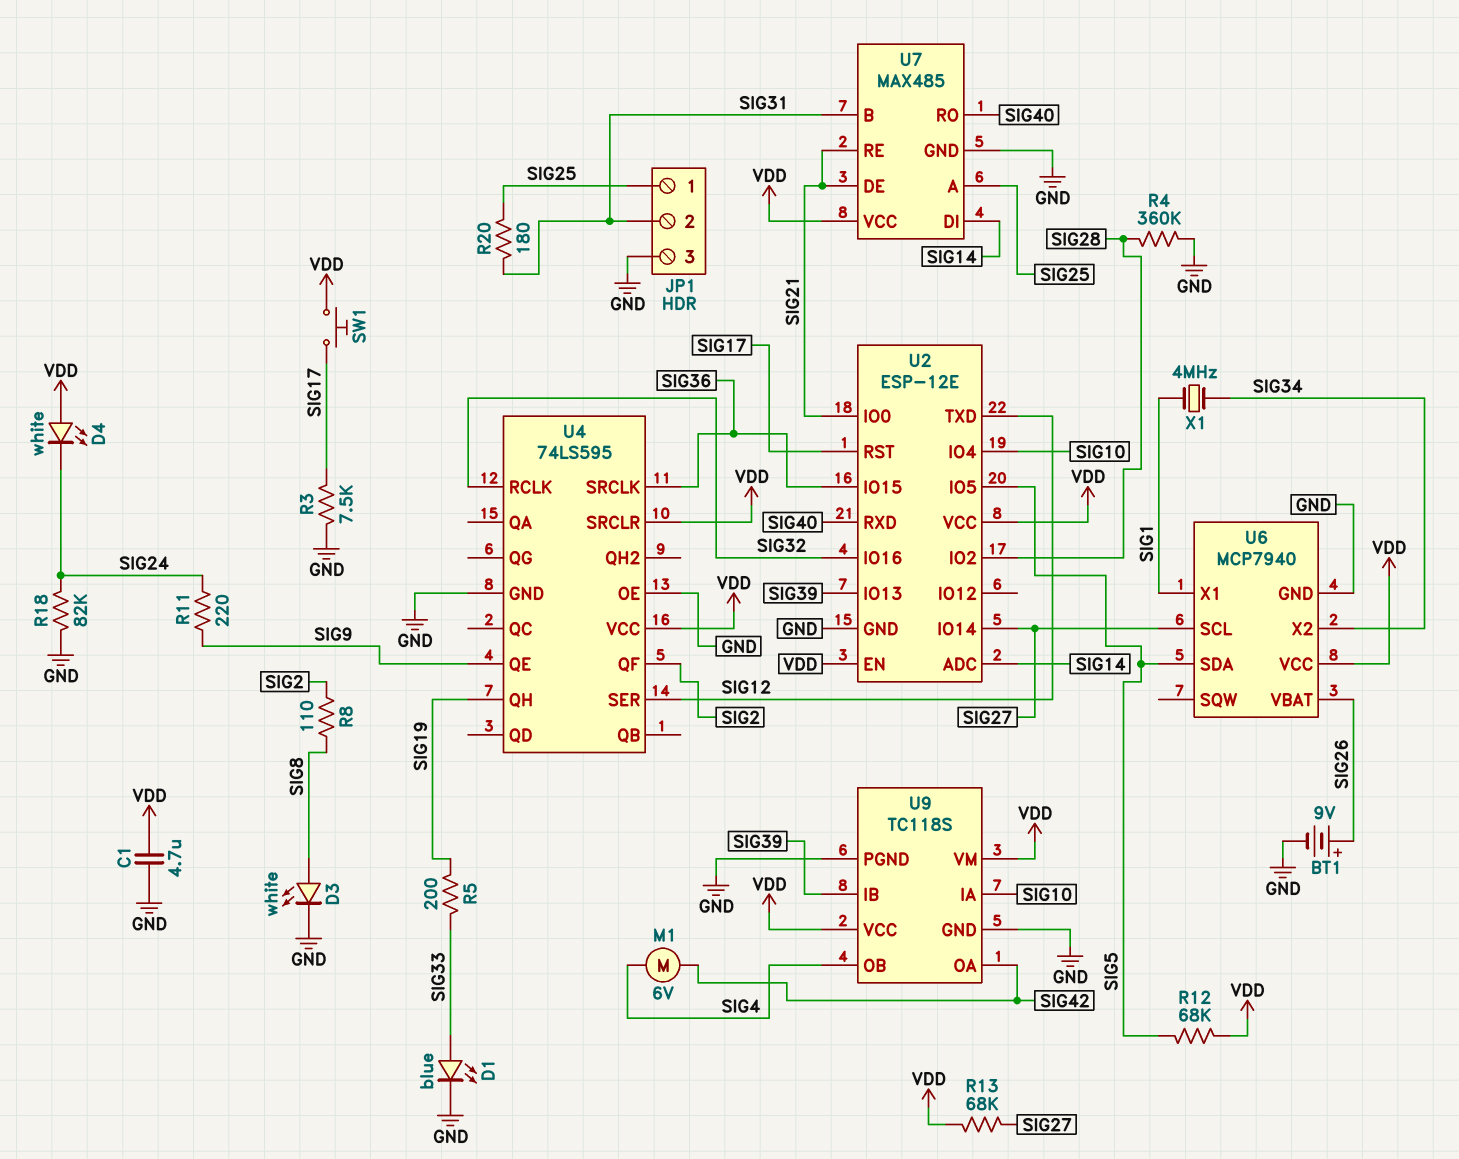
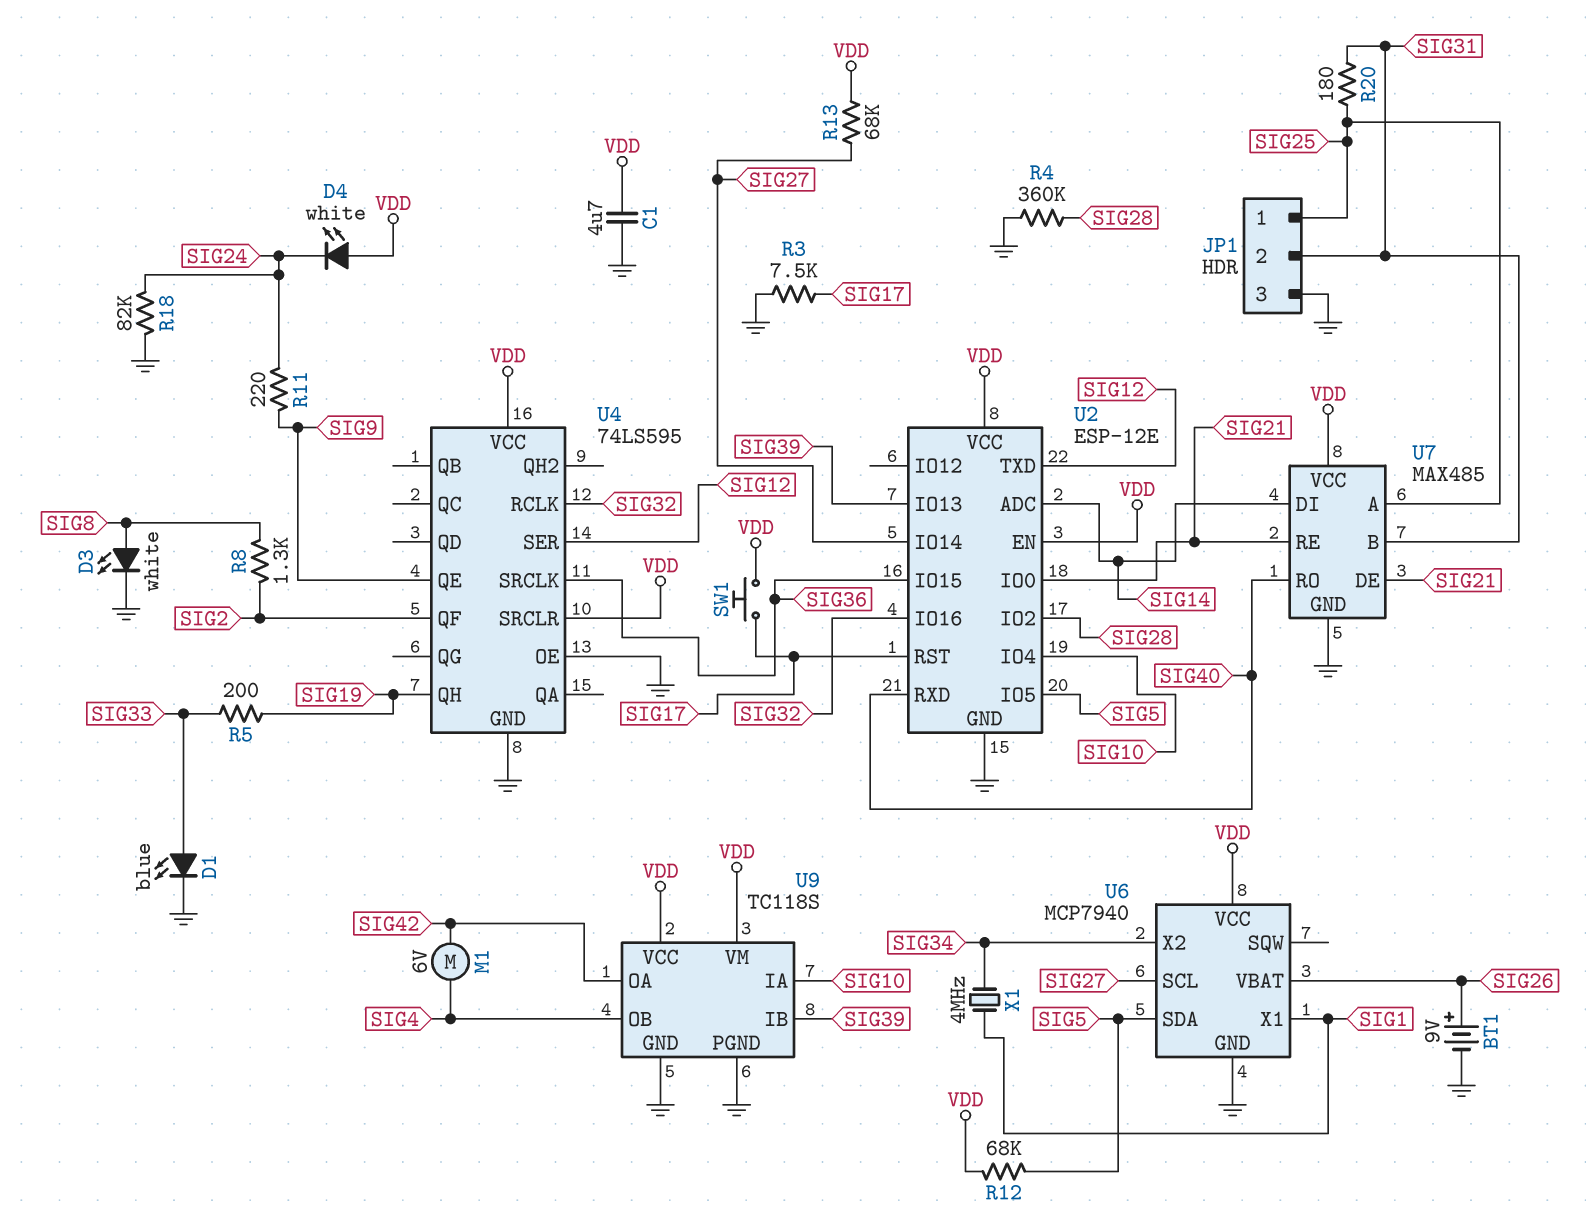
R8: 110 (SIG2, SIG8) -> 1.3k (SIG2, SIG8)

